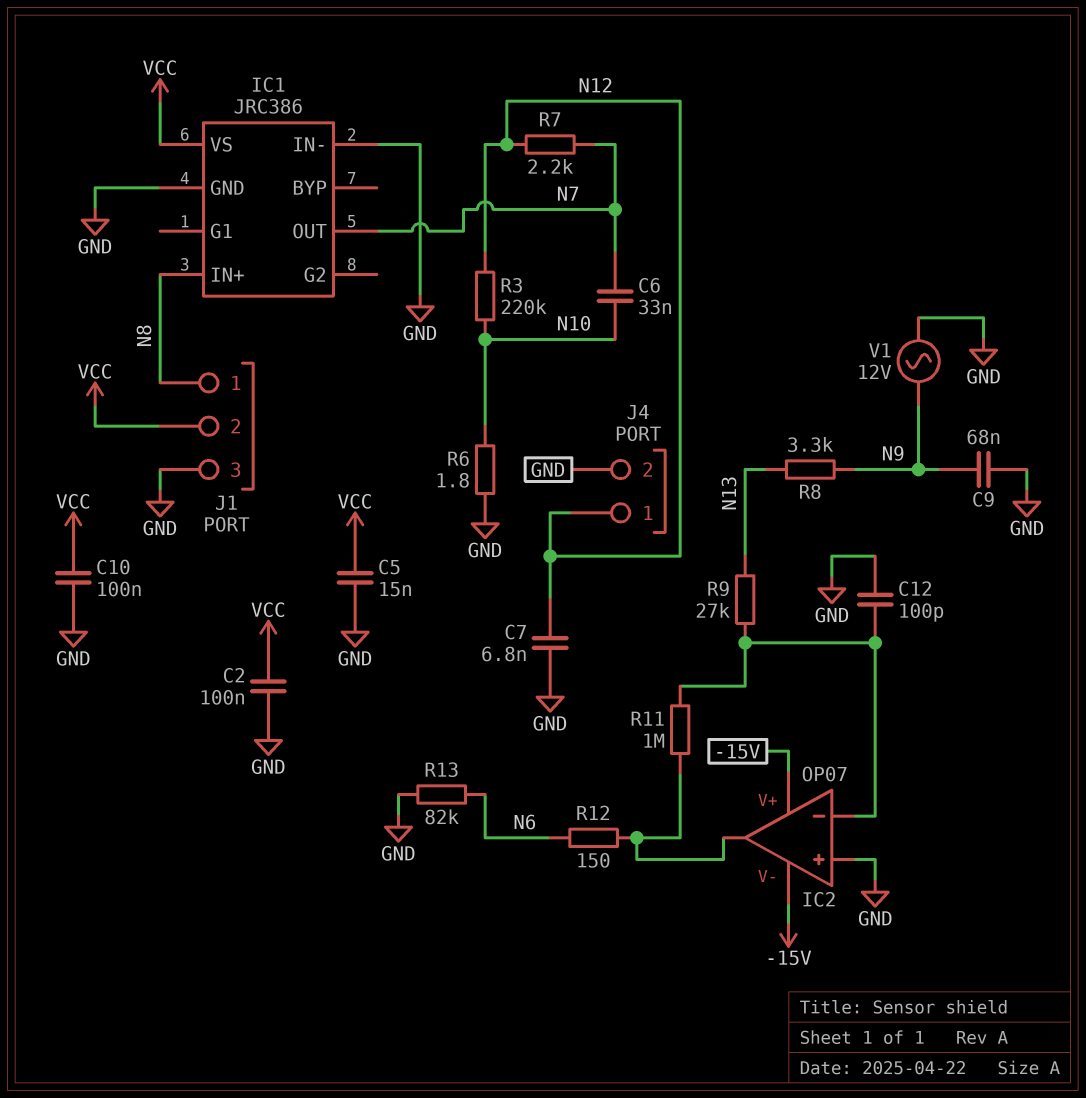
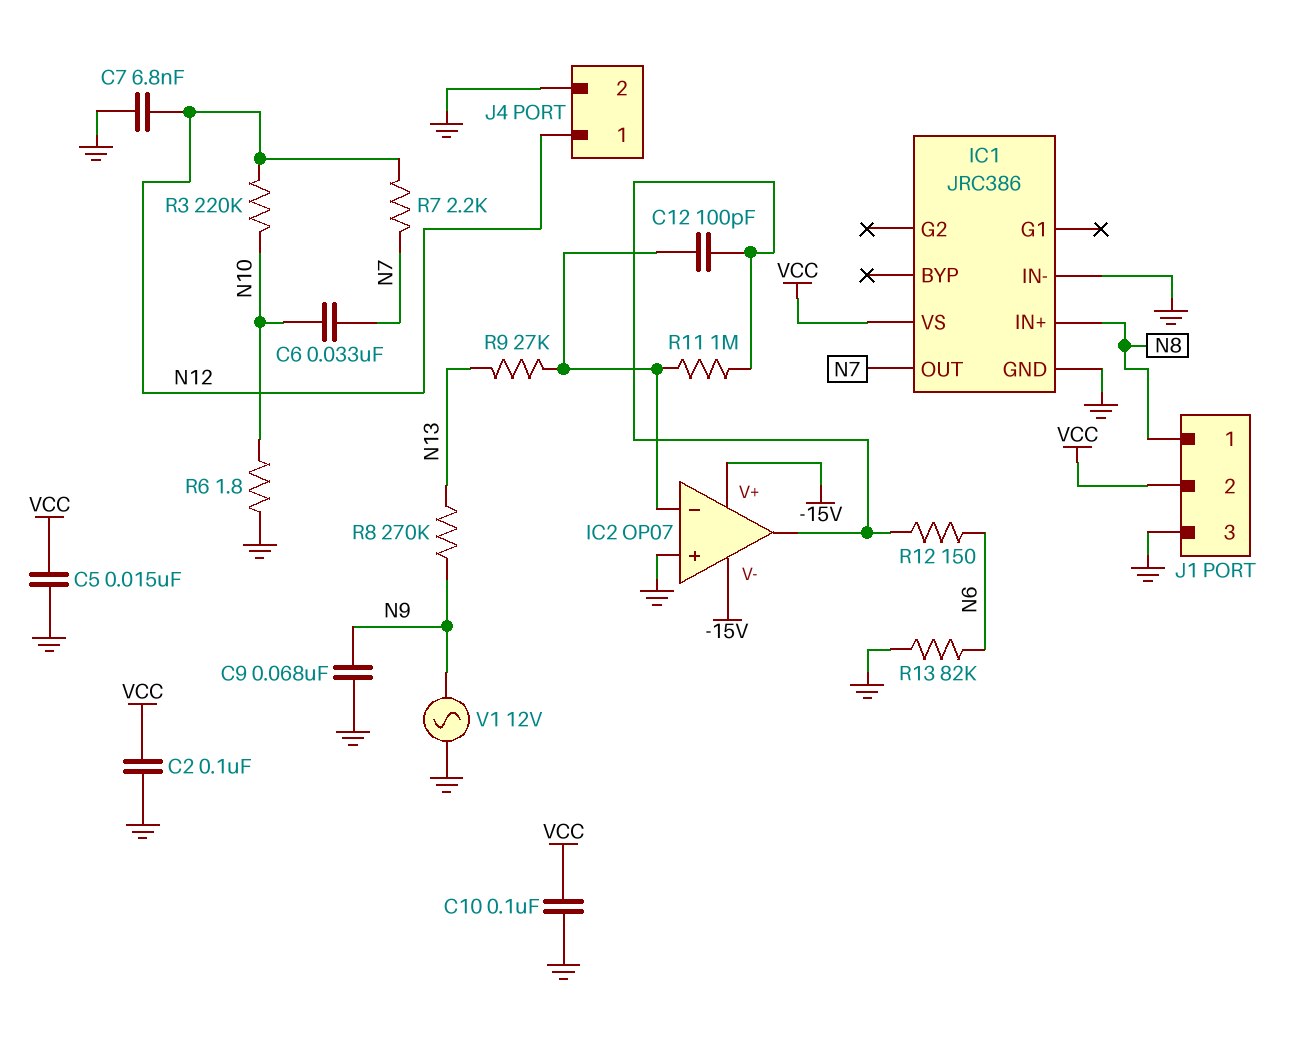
C12: 100pF (GND, IC2/in-) -> 100pF (IC2/in-, IC2/out)
R8: 3.3k (N9, N13) -> 270k (N9, N13)

